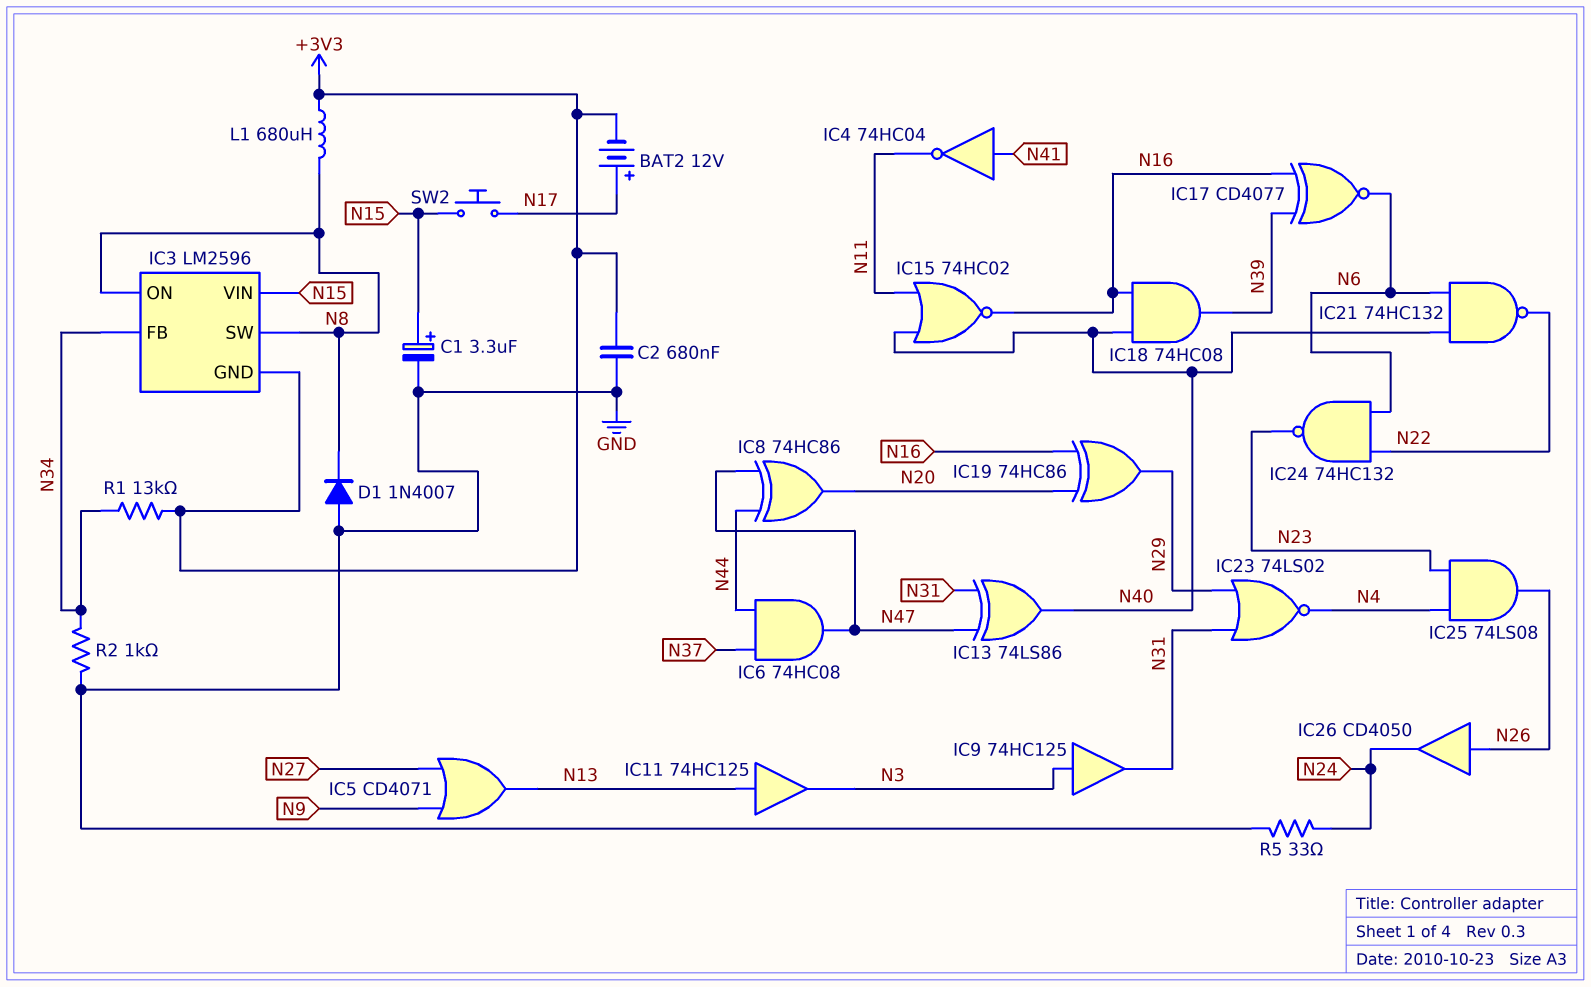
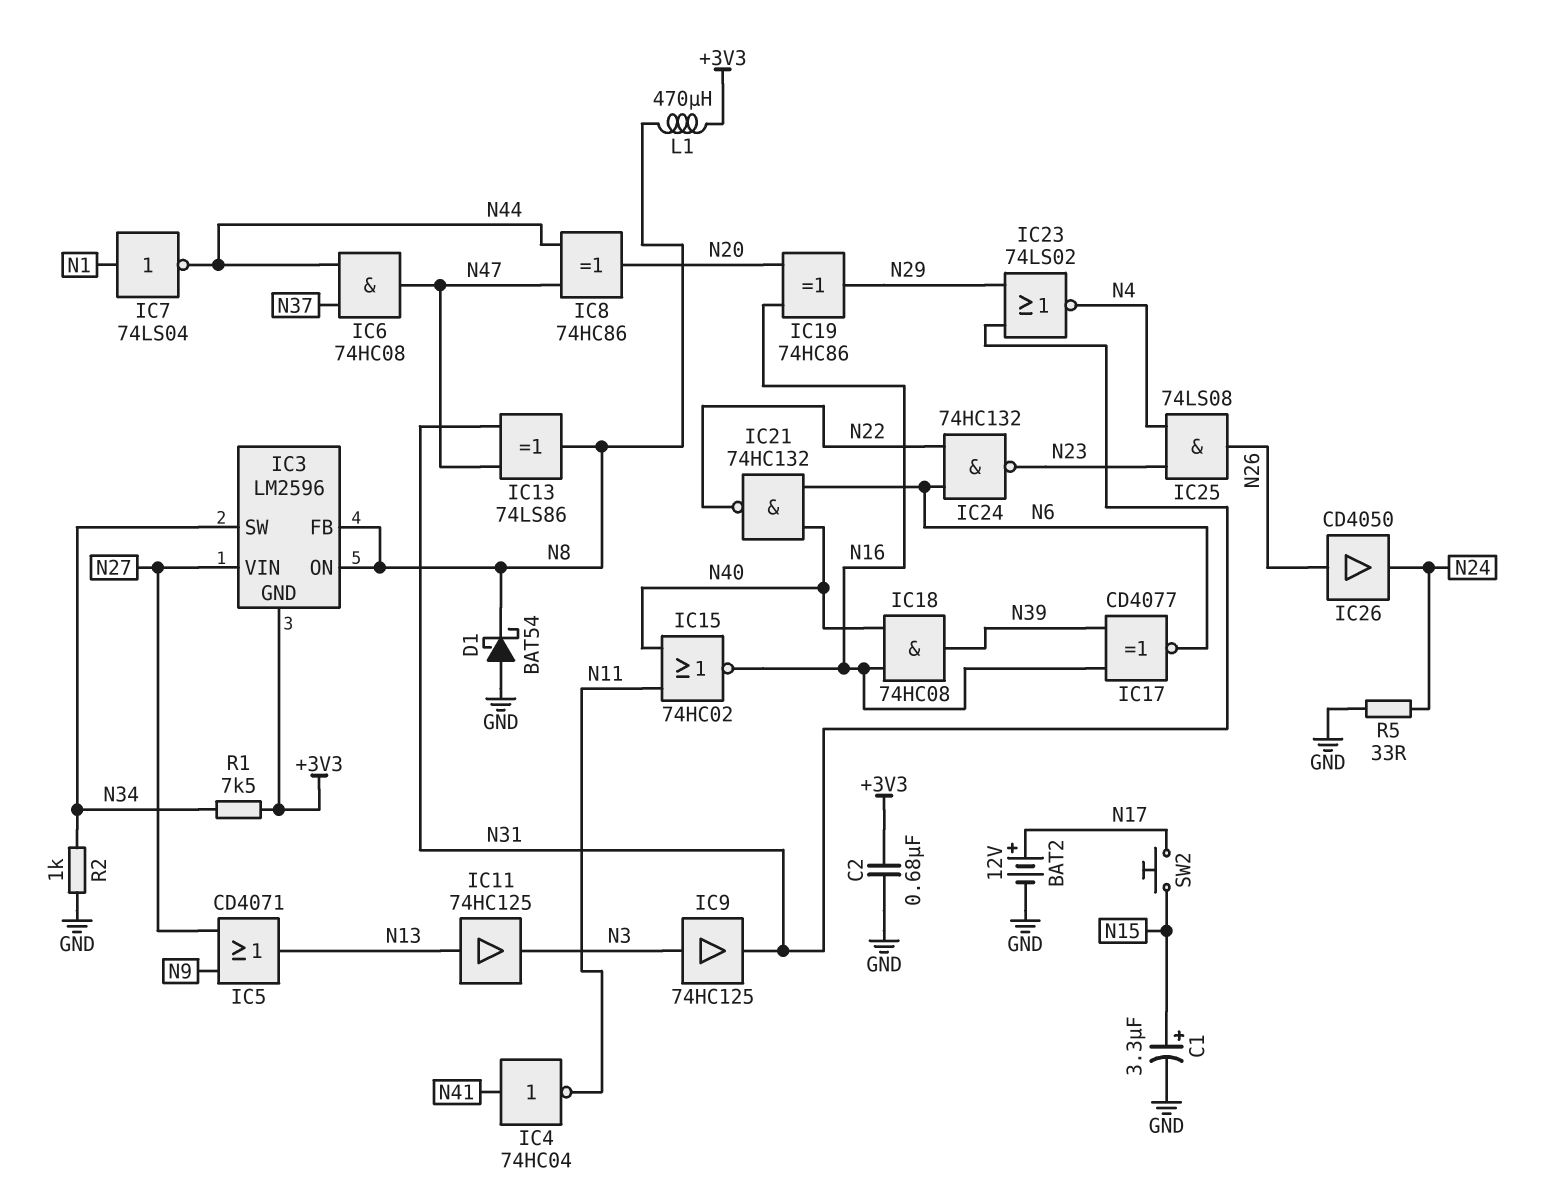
BAT2: 12V (plus N17, minus +3V3) -> 12V (plus N17, minus GND)
D1: diode 1N4007 (A GND, K N8) -> schottky BAT54 (A GND, K N8)
IC3 pin FB: N34 -> N8
IC3 pin SW: N8 -> N34
IC3 pin VIN: N15 -> N27
IC7: none -> NOT 74LS04 (in N1, out N44)
IC13: XOR 74LS86 (in N31, in N47, out N40) -> XOR 74LS86 (in N31, in N47, out N8)
L1: 680uH (+3V3, N8) -> 470uH (+3V3, N8)
R1: 13k (+3V3, N34) -> 7.5k (+3V3, N34)

